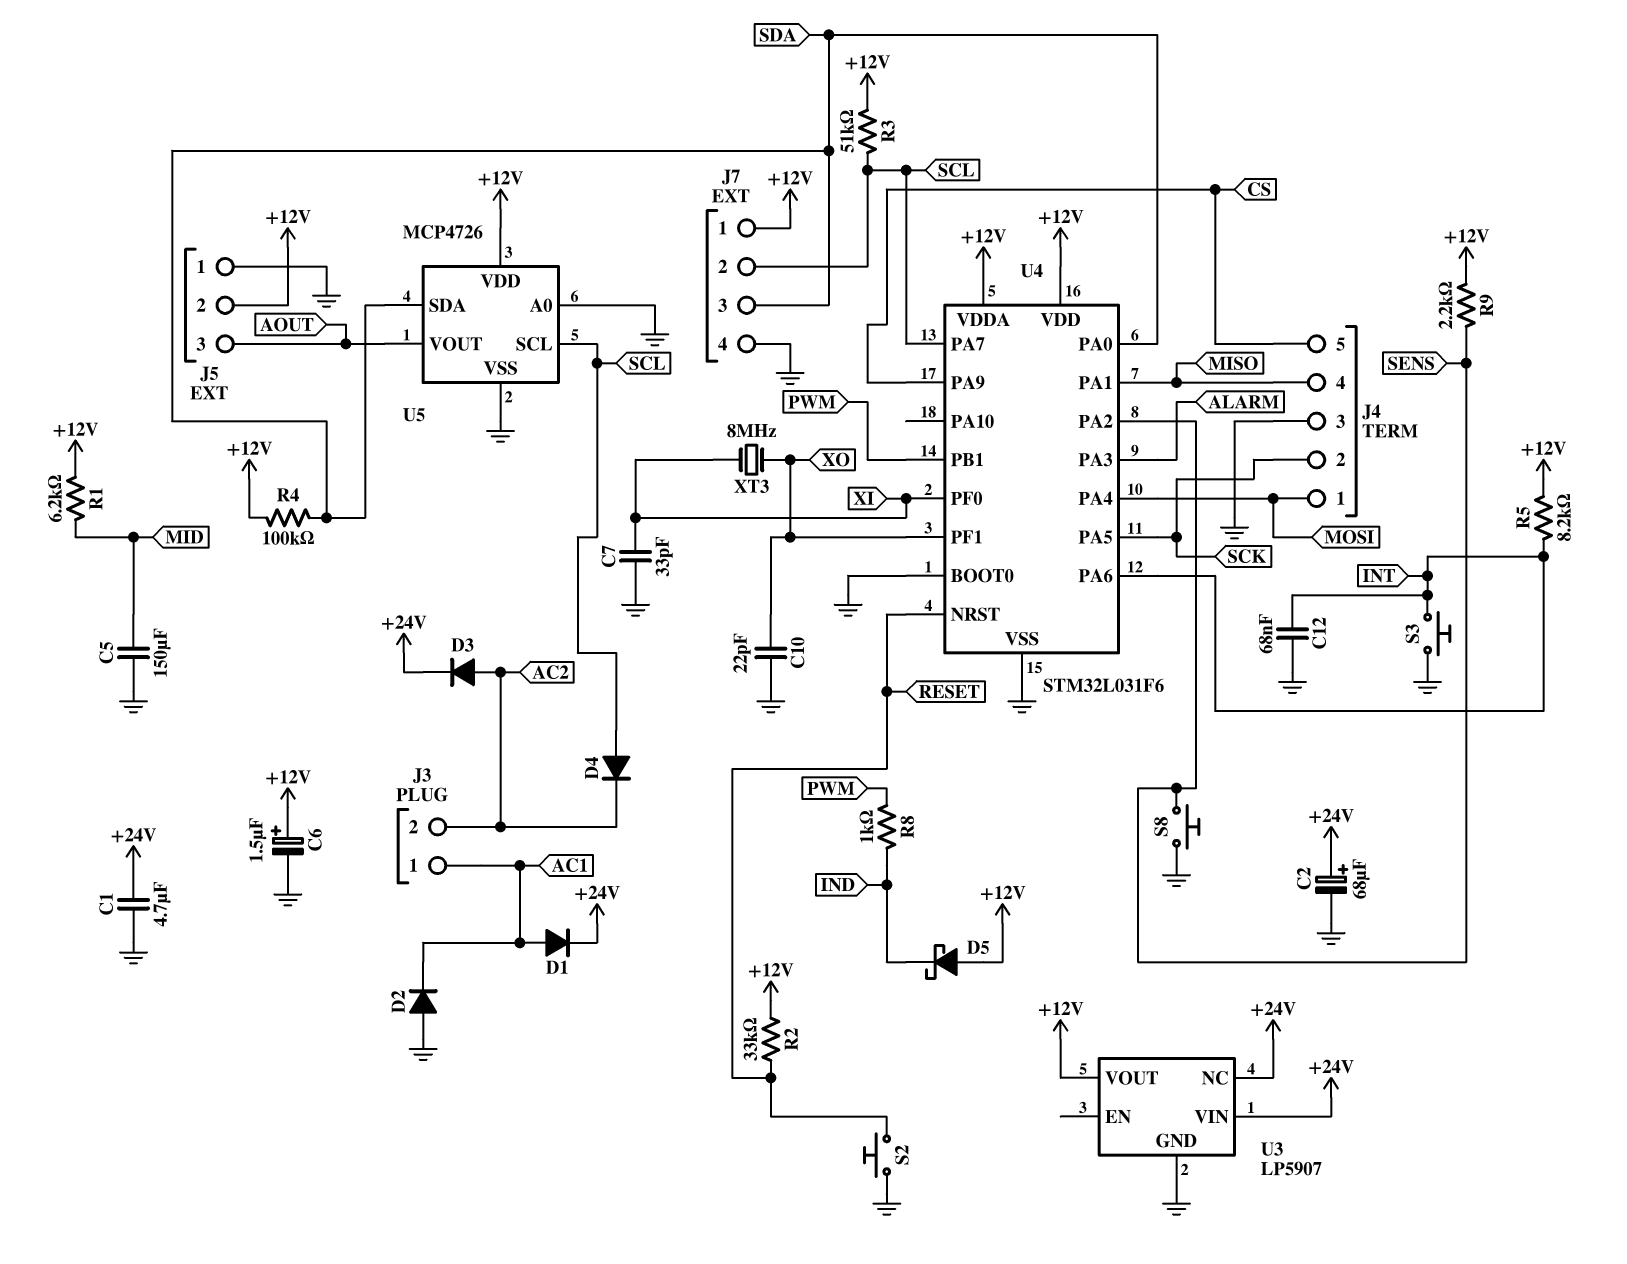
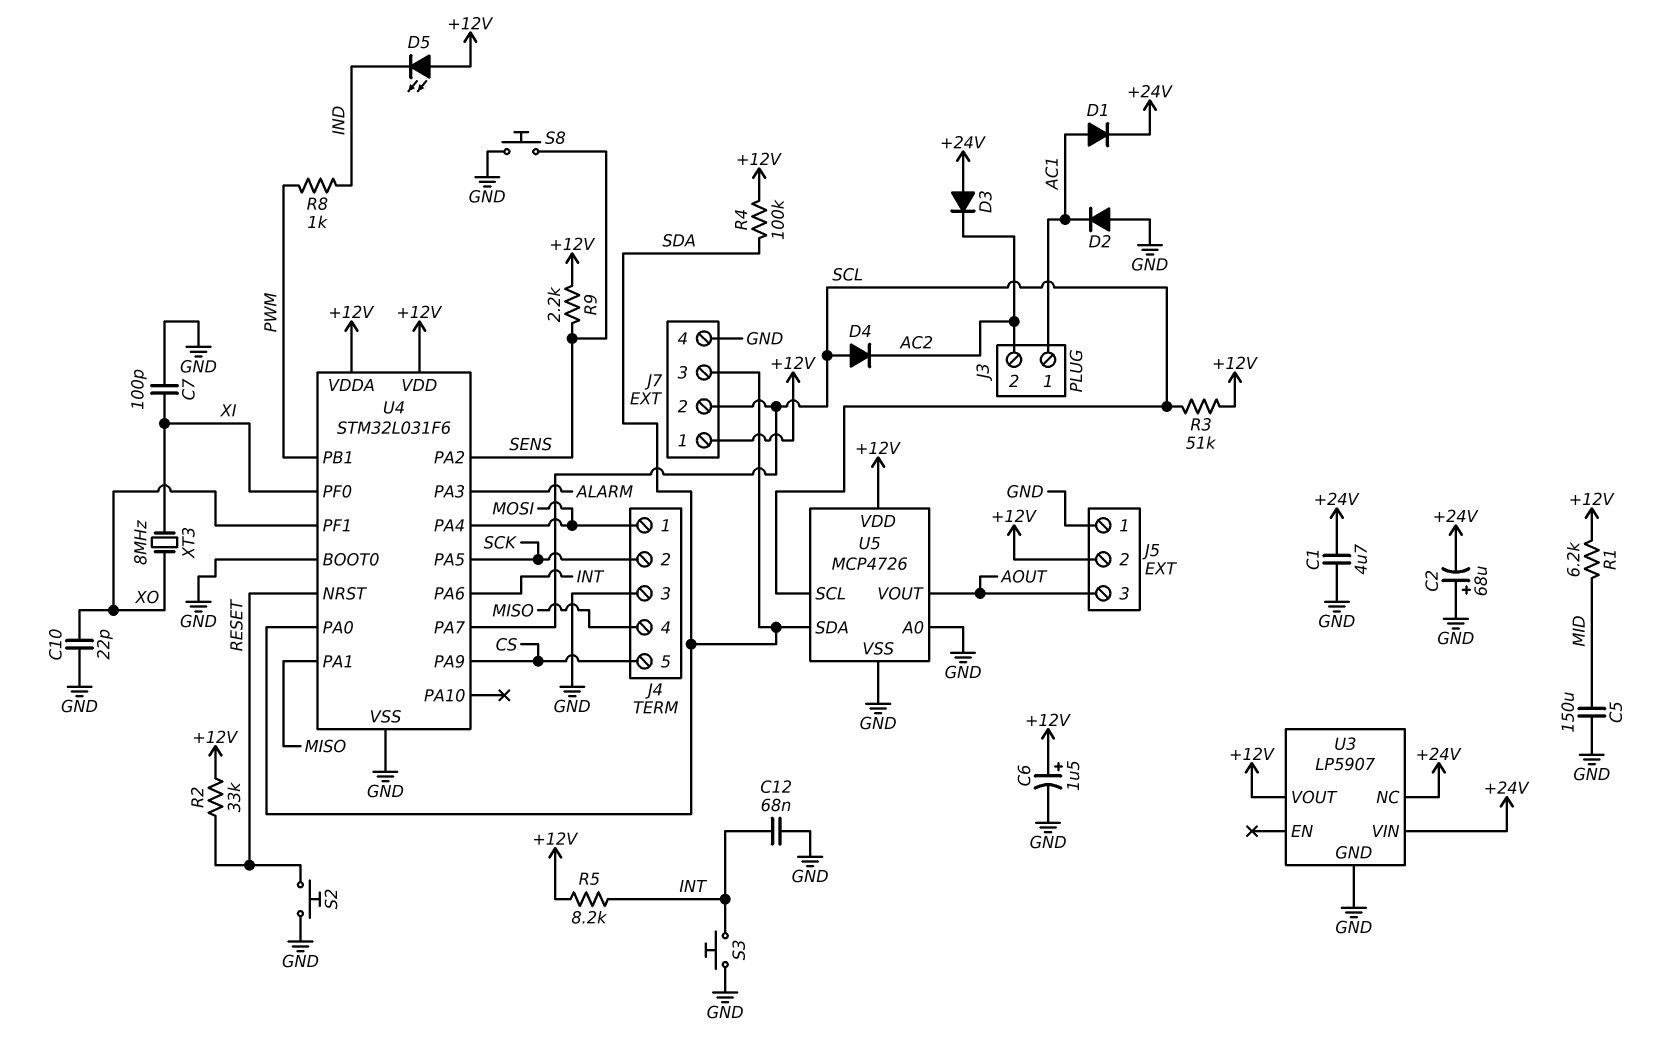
C2: 68uF (plus +24V, minus GND) -> 68uF (plus GND, minus +24V)
C7: 33pF (GND, XI) -> 100pF (GND, XI)
D3: diode (A AC2, K +24V) -> diode (A +24V, K AC2)
D5: schottky (A +12V, K IND) -> LED (A +12V, K IND)

